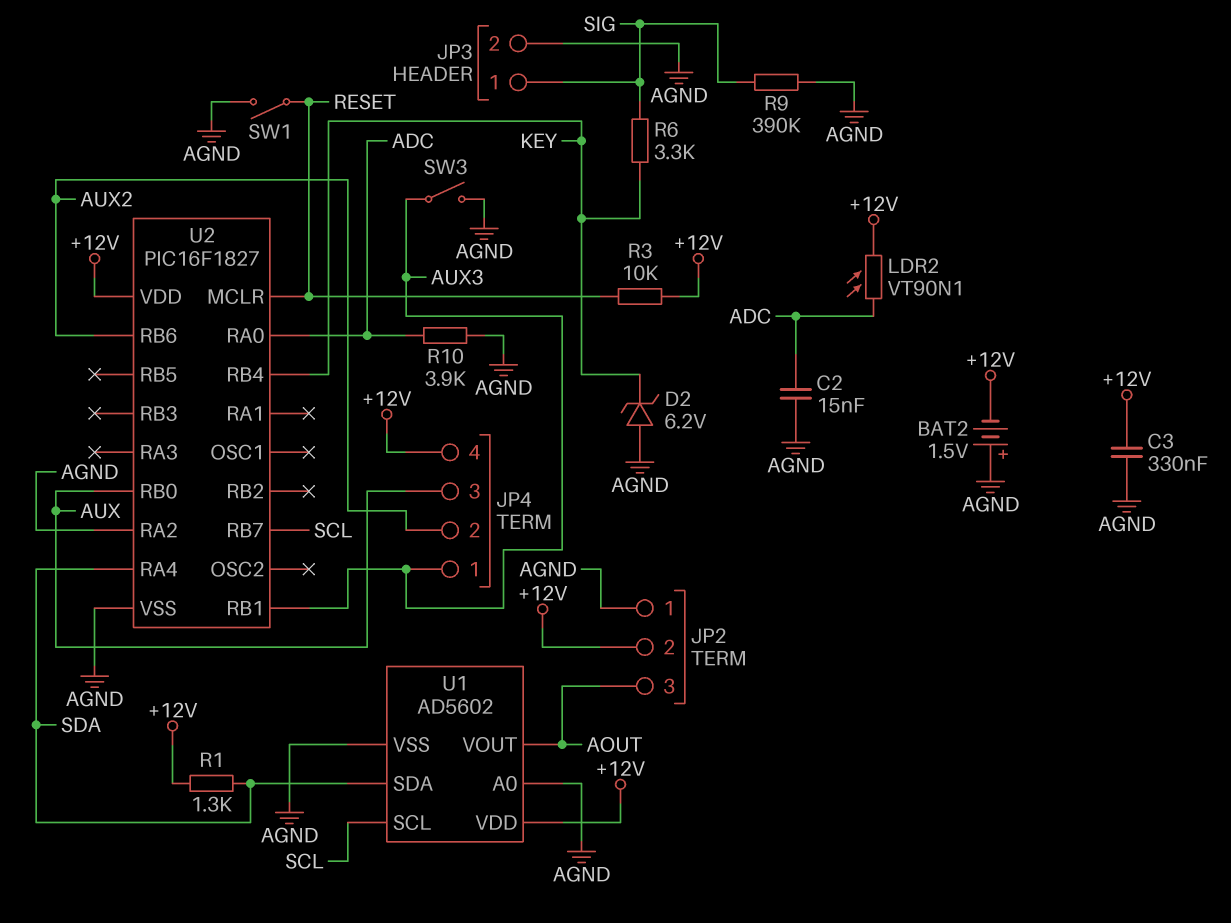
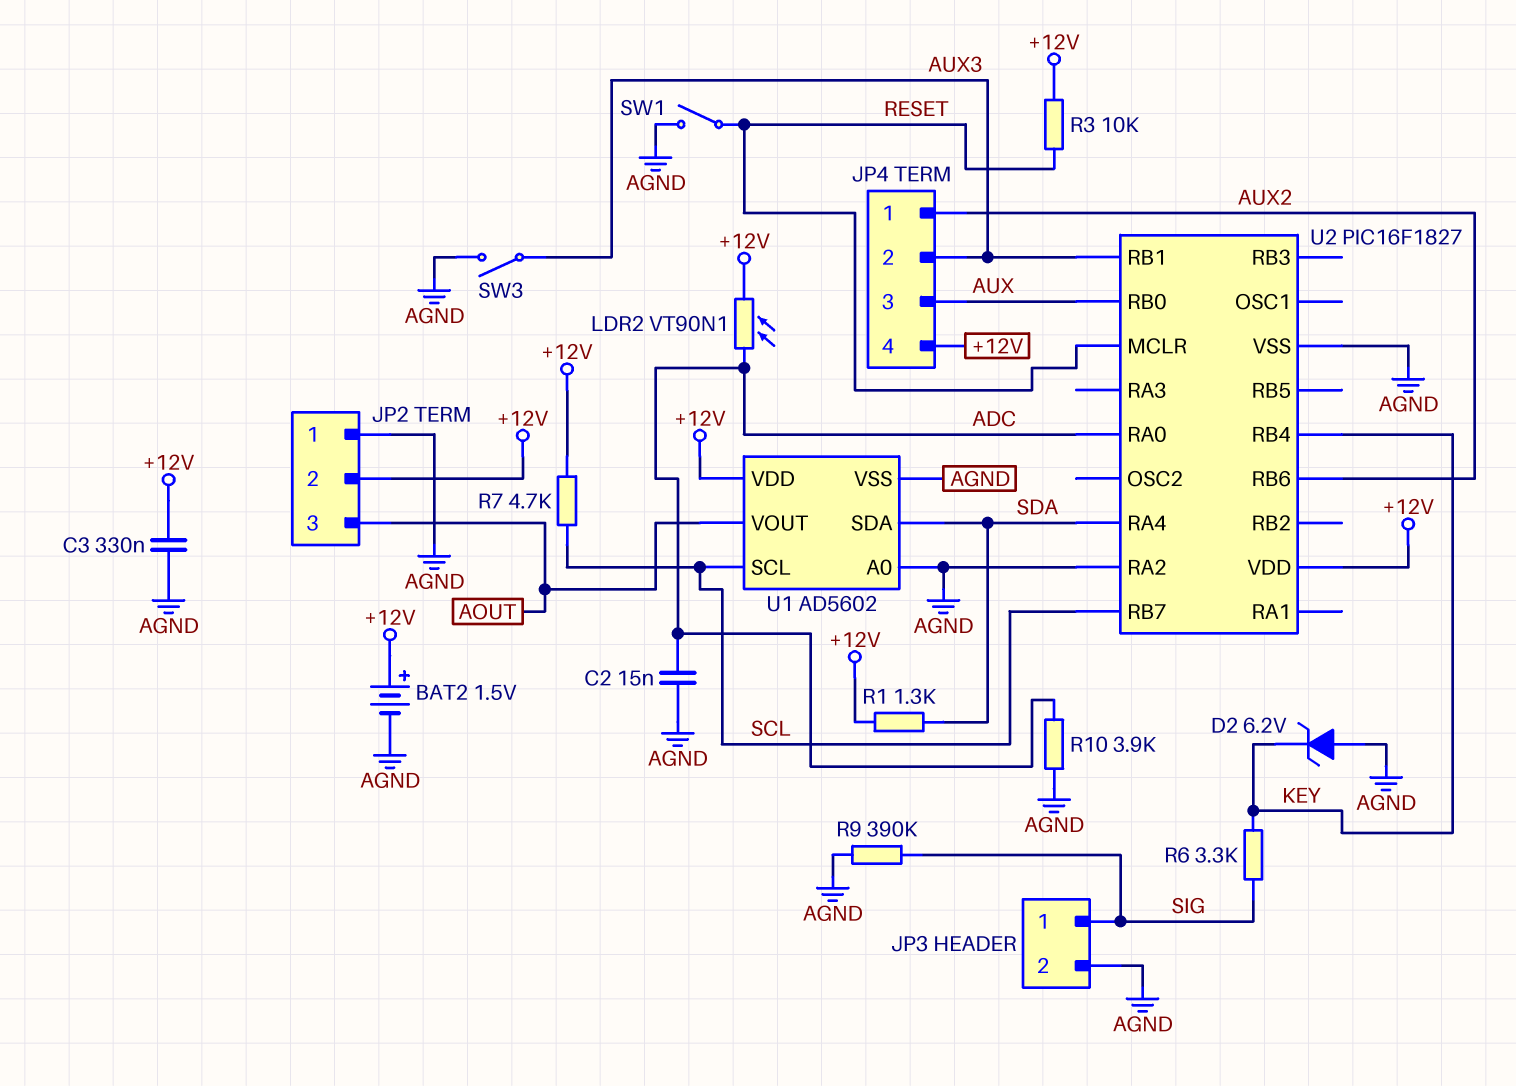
BAT2: 1.5V (plus AGND, minus +12V) -> 1.5V (plus +12V, minus AGND)
JP4 pin 1: AUX3 -> AUX2
JP4 pin 2: AUX2 -> AUX3
R7: none -> 4.7k (+12V, SCL)

